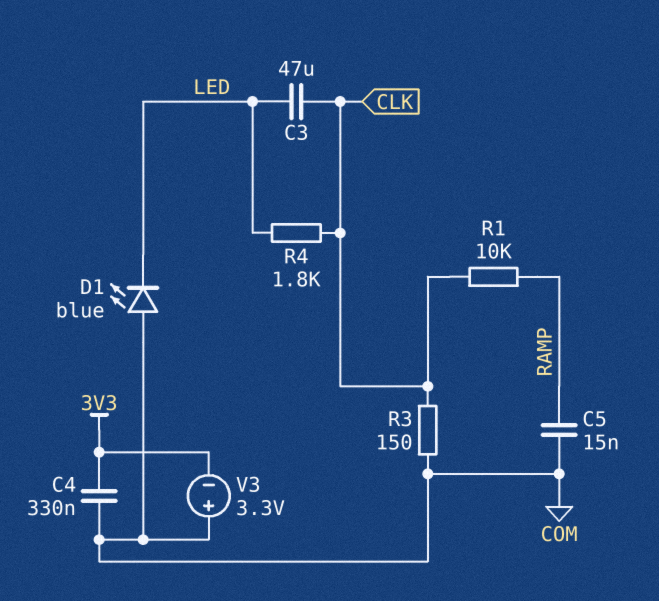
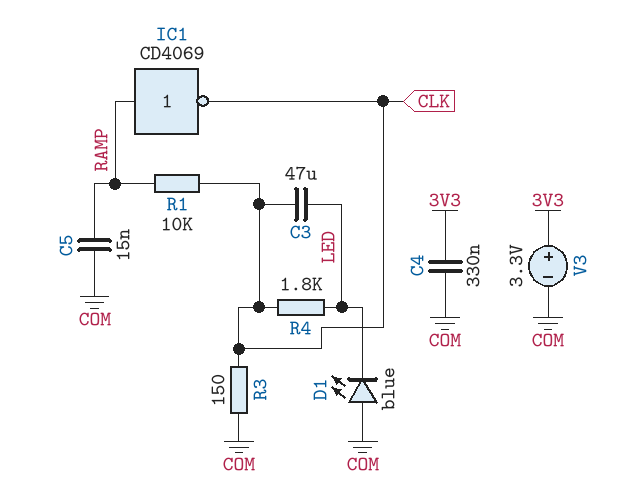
IC1: none -> NOT CD4069 (in RAMP, out CLK)
V3: 3.3V (plus COM, minus 3V3) -> 3.3V (plus 3V3, minus COM)

